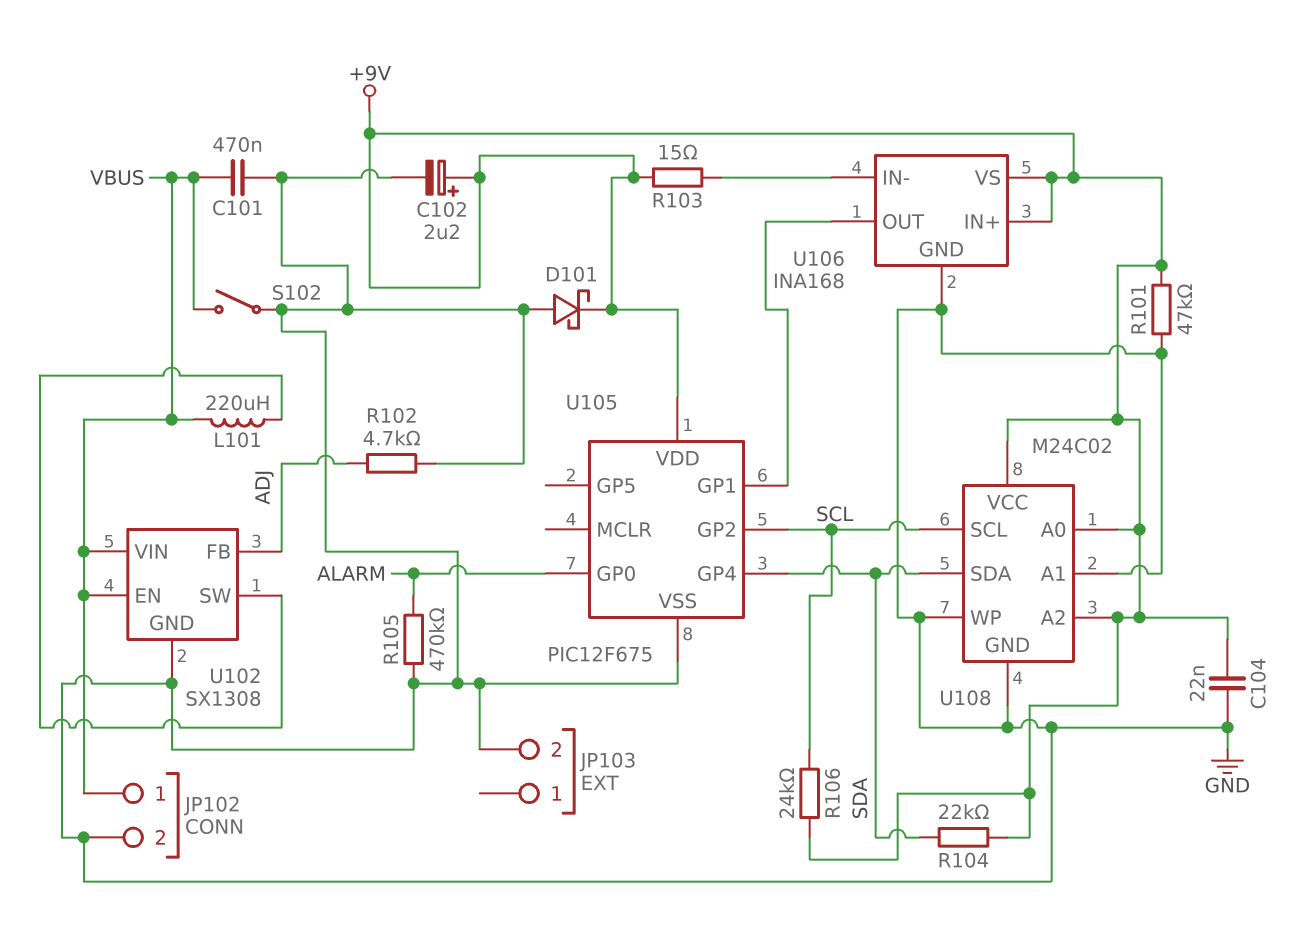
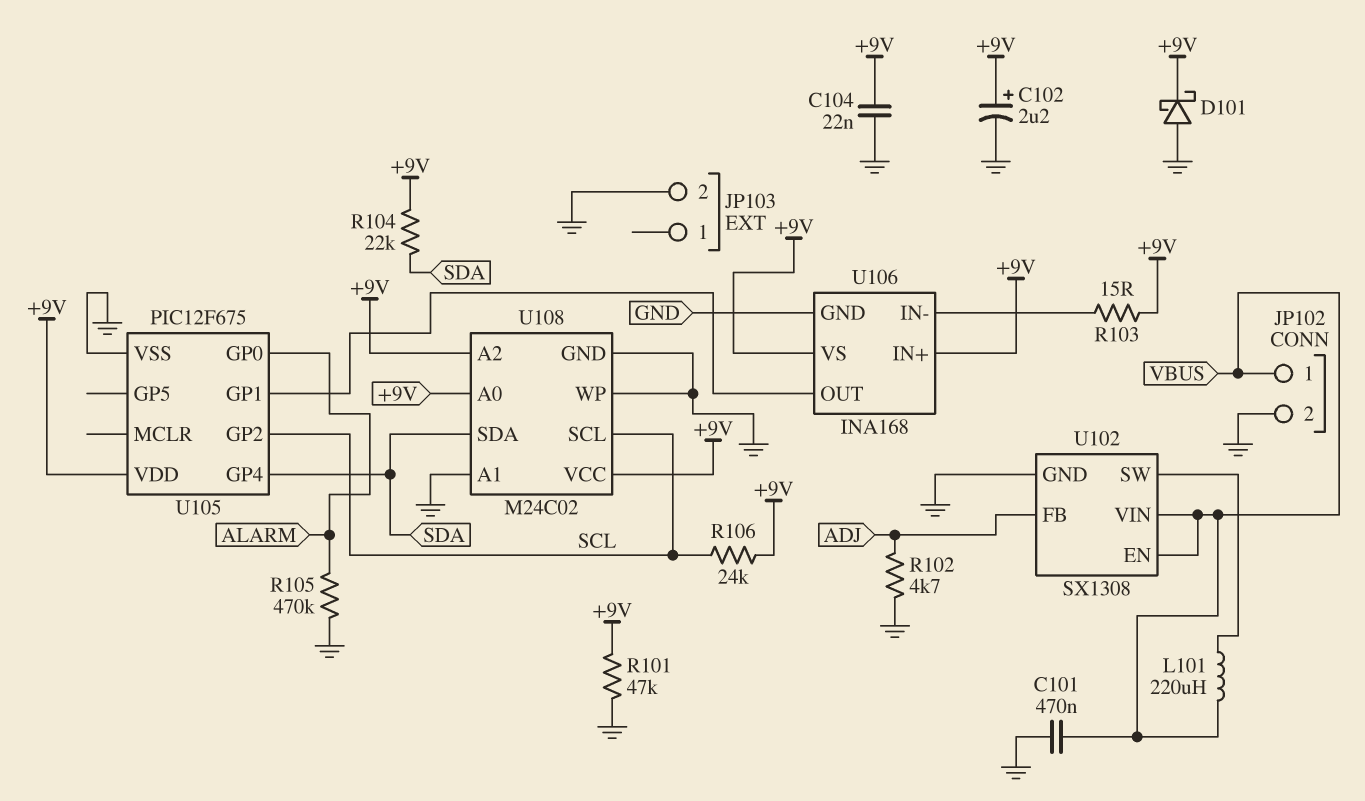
S102: switch (GND, VBUS) -> none

